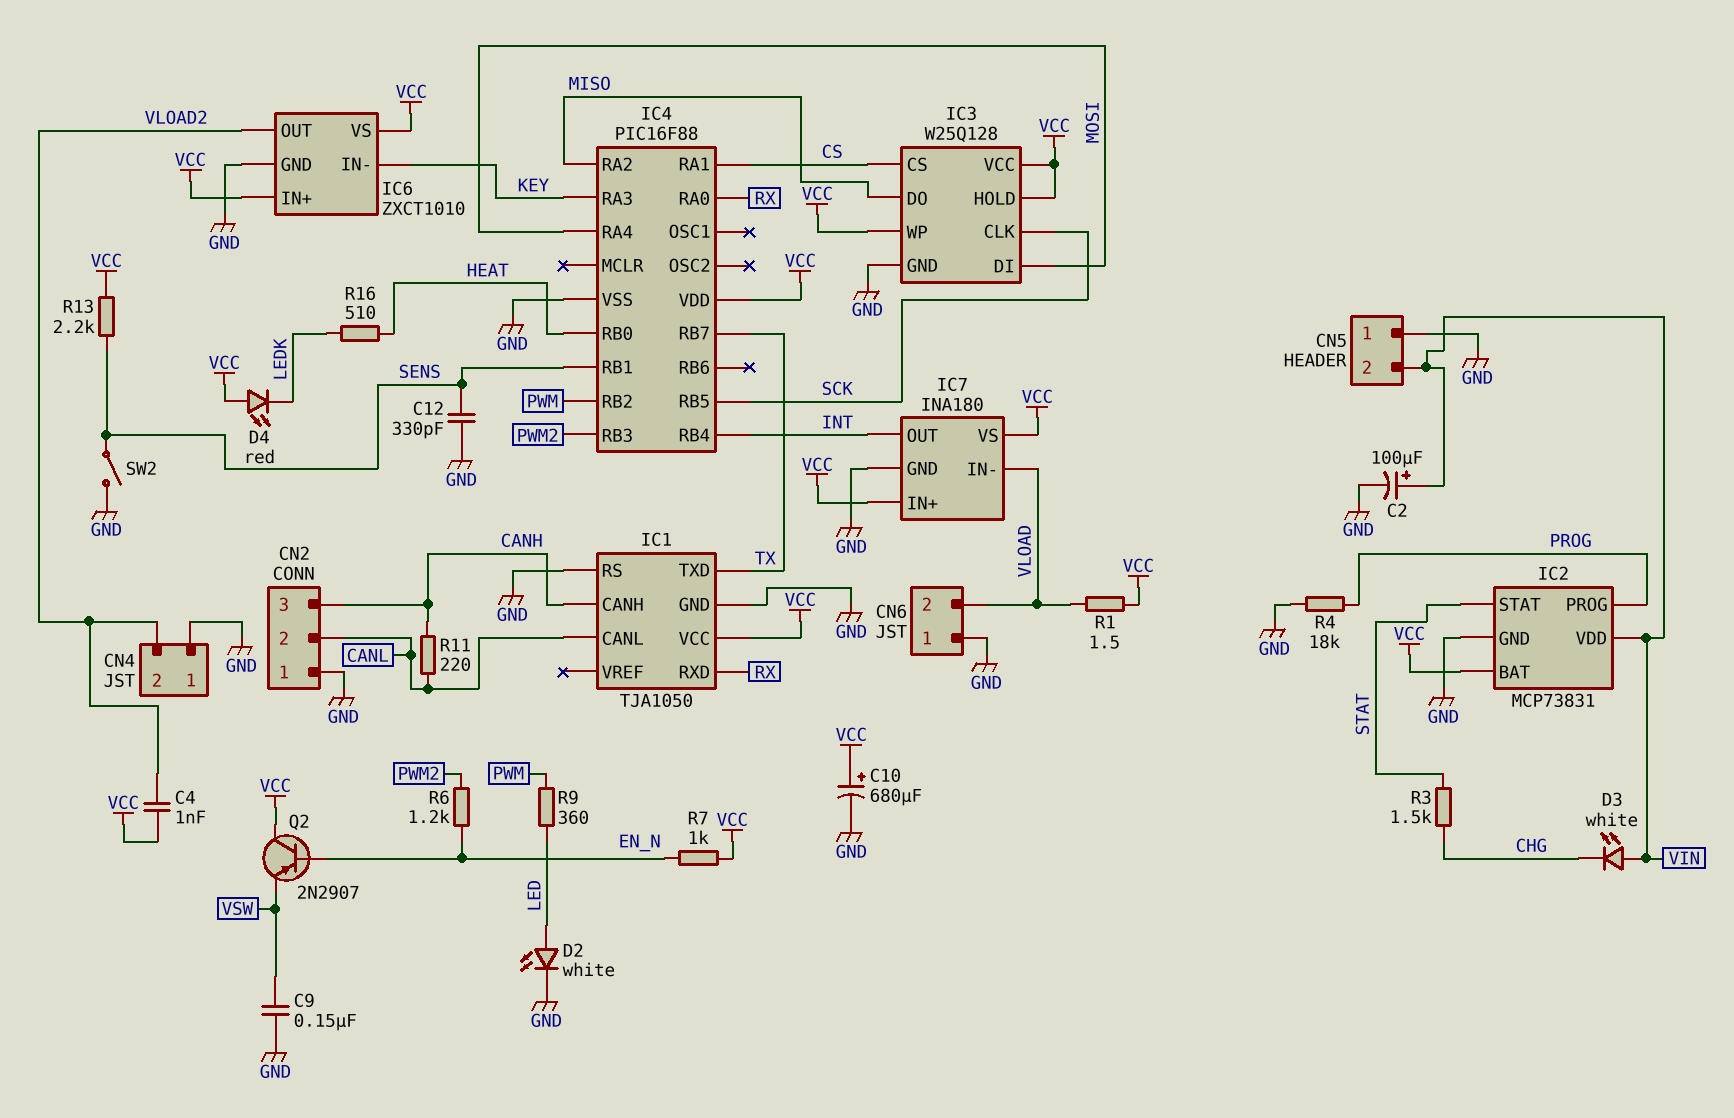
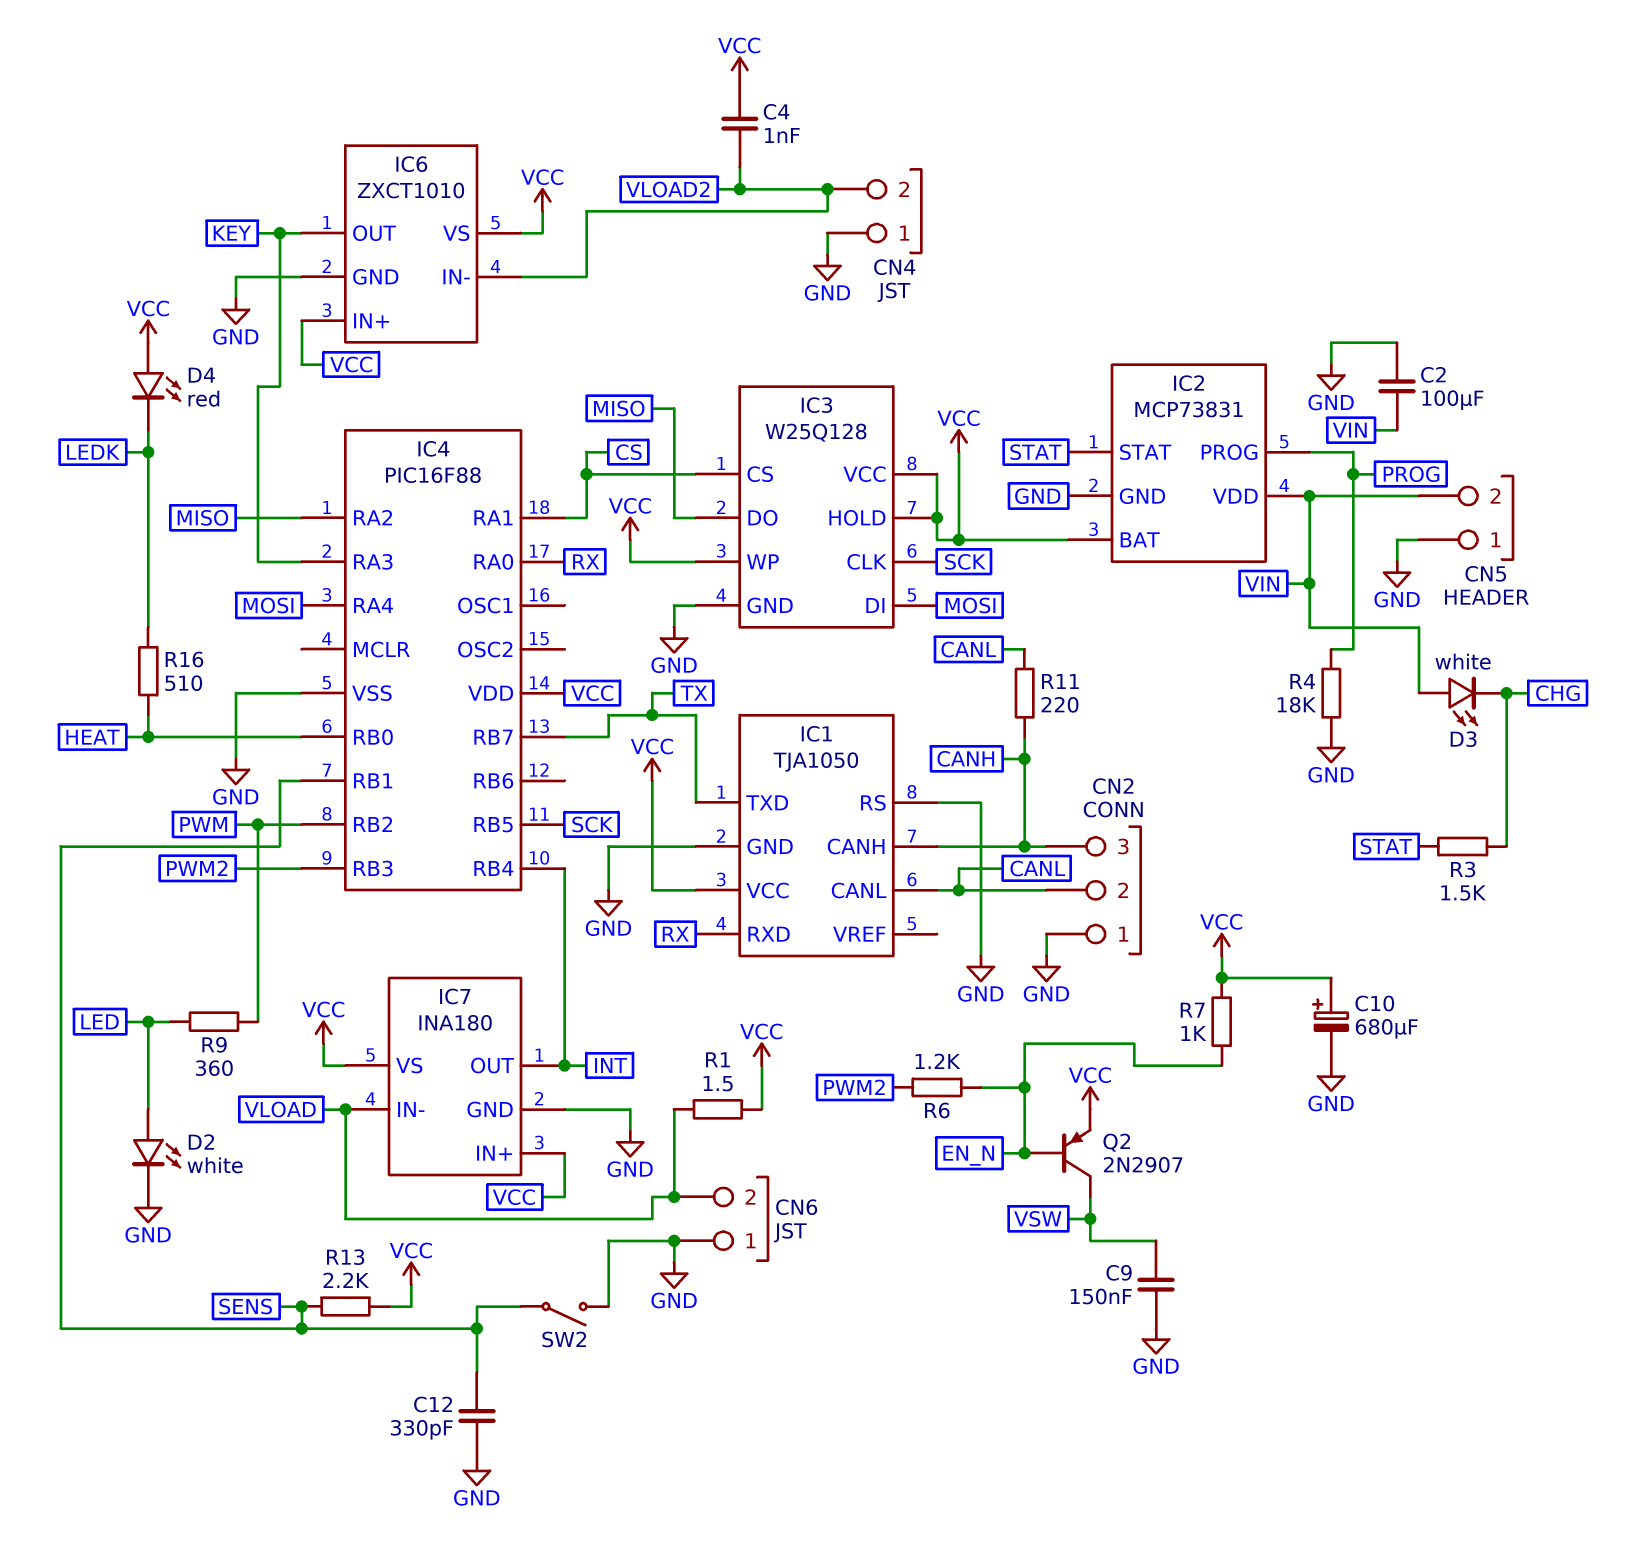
C2: 100uF (plus VIN, minus GND) -> 100uF (GND, VIN)
IC6 pin IN-: KEY -> VLOAD2
IC6 pin OUT: VLOAD2 -> KEY
Q2: PNP 2N2907 (B EN_N, C VCC, E VSW) -> PNP 2N2907 (B EN_N, C VSW, E VCC)

